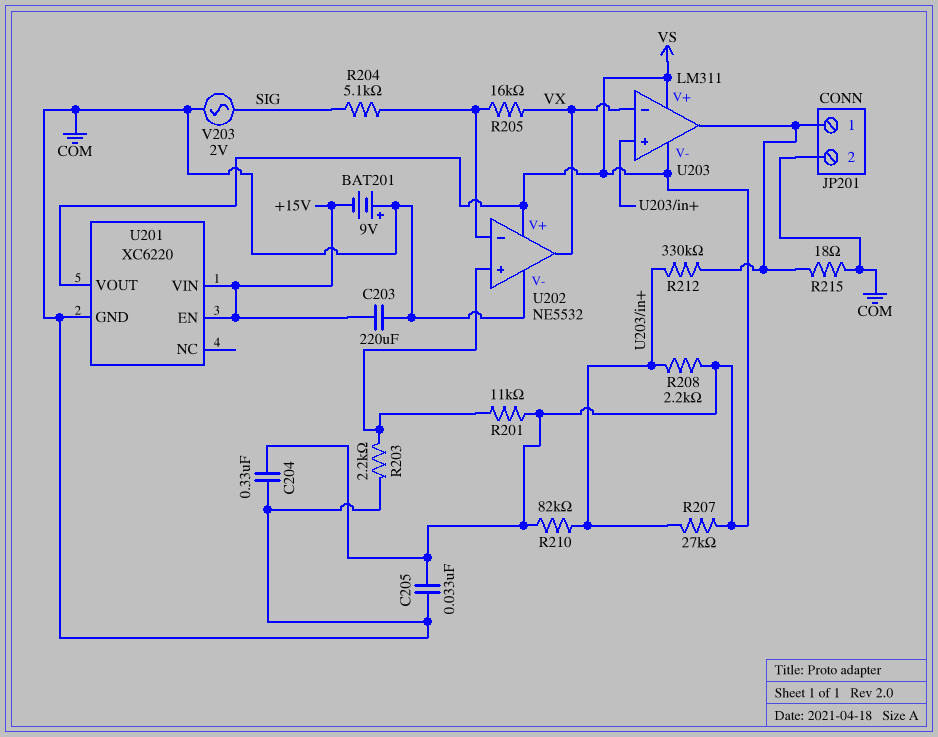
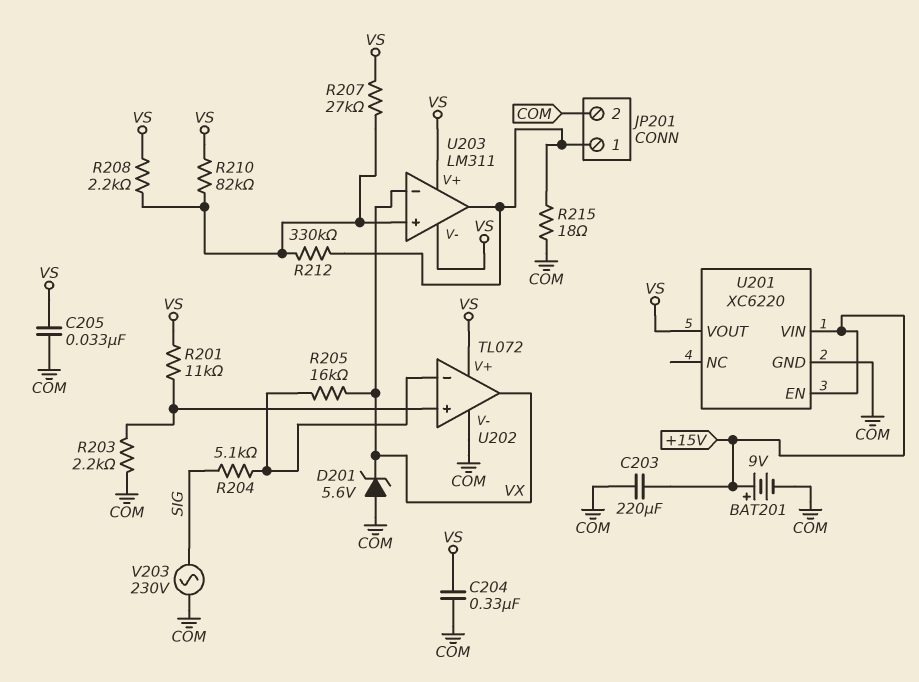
BAT201: 9V (plus COM, minus +15V) -> 9V (plus +15V, minus COM)
D201: none -> zener 5.6V (A COM, K VX)
U202: NE5532 -> TL072
V203: AC 2V (COM, SIG) -> AC 230V (COM, SIG)

